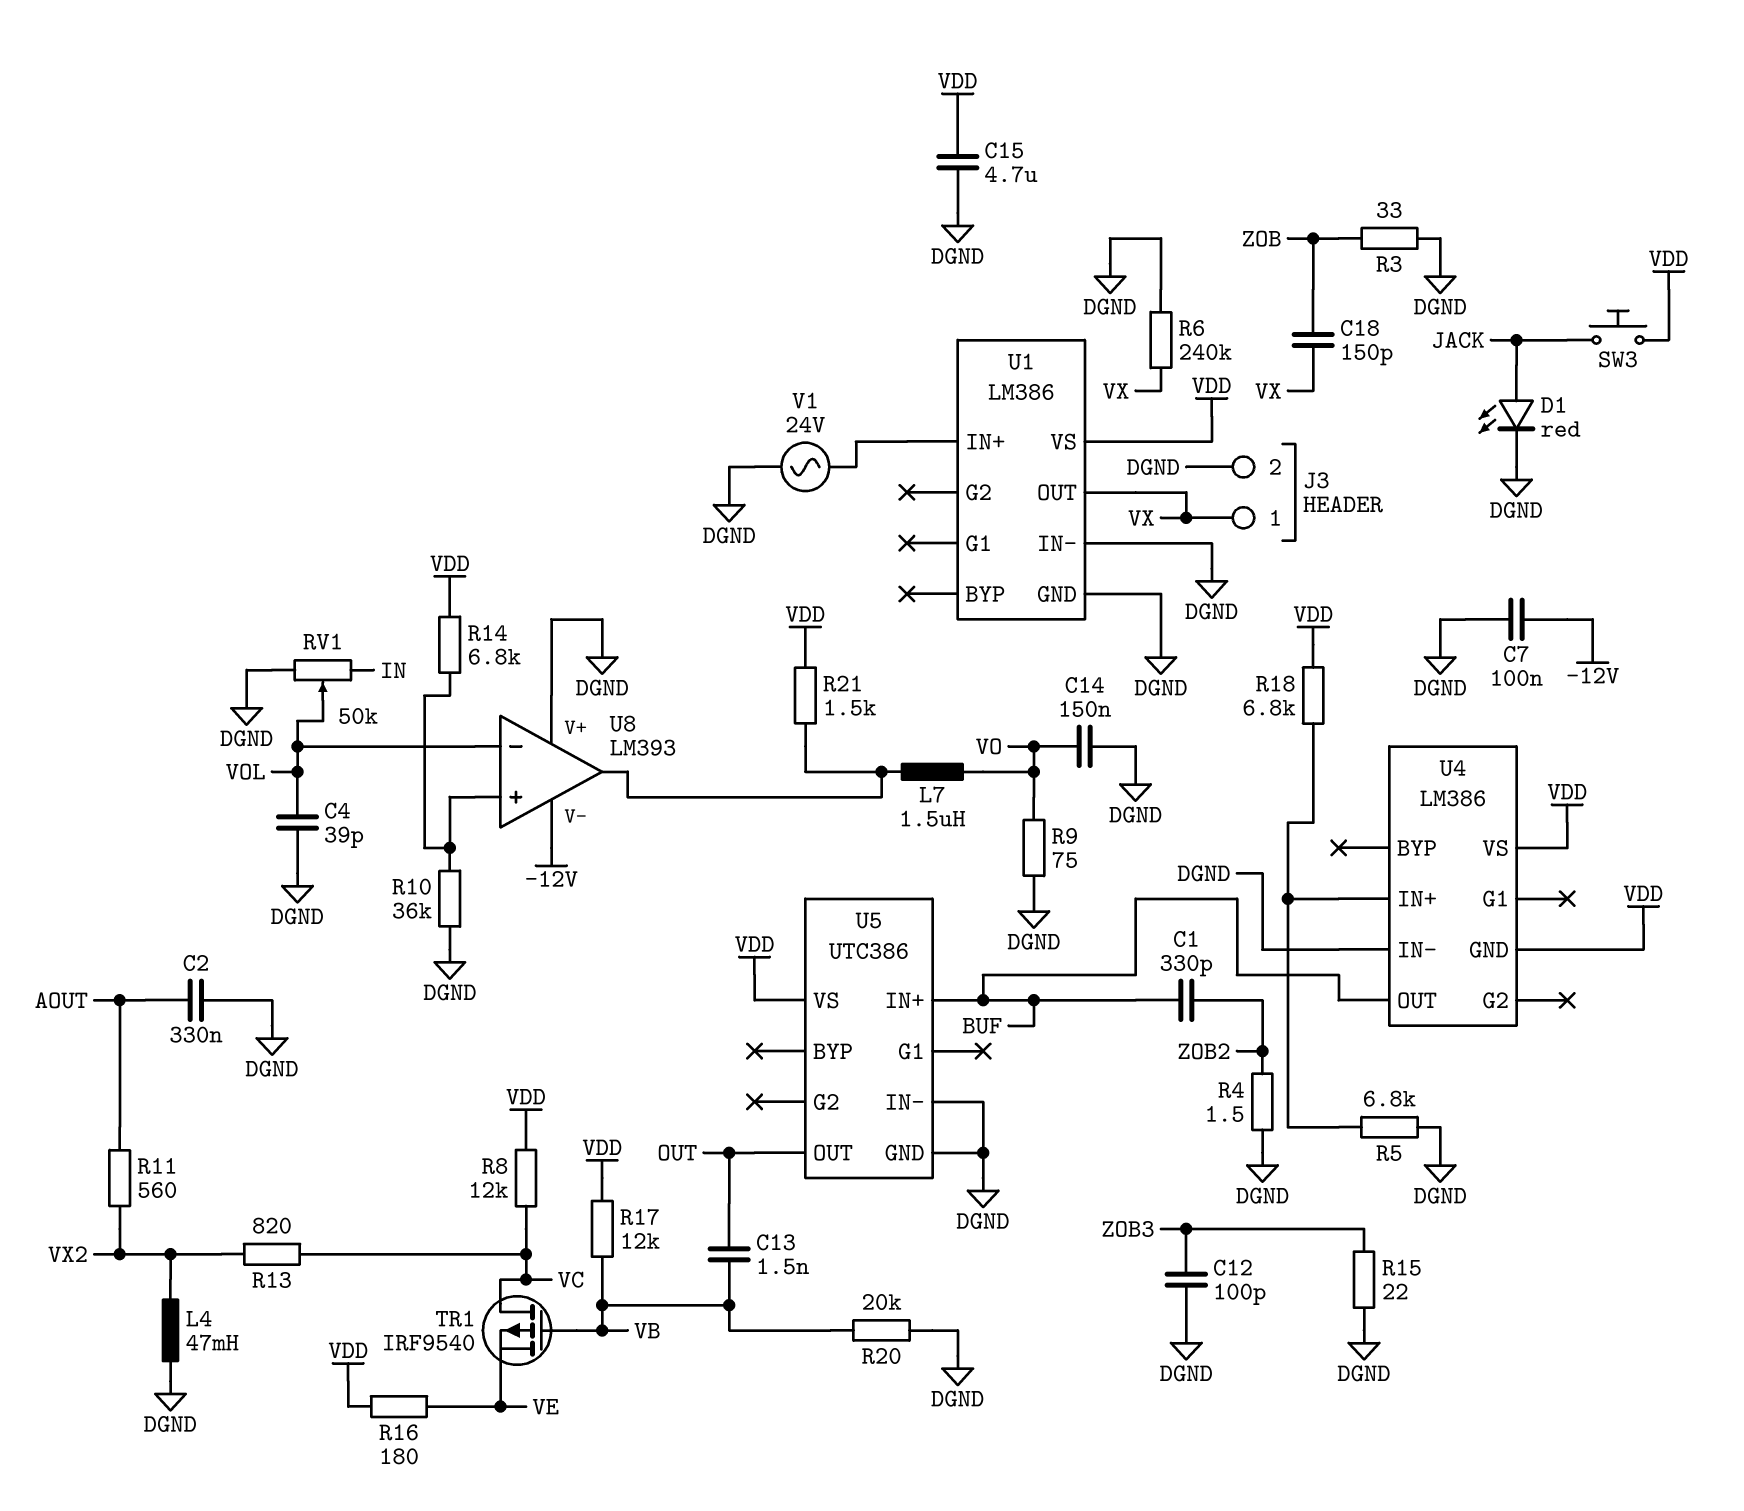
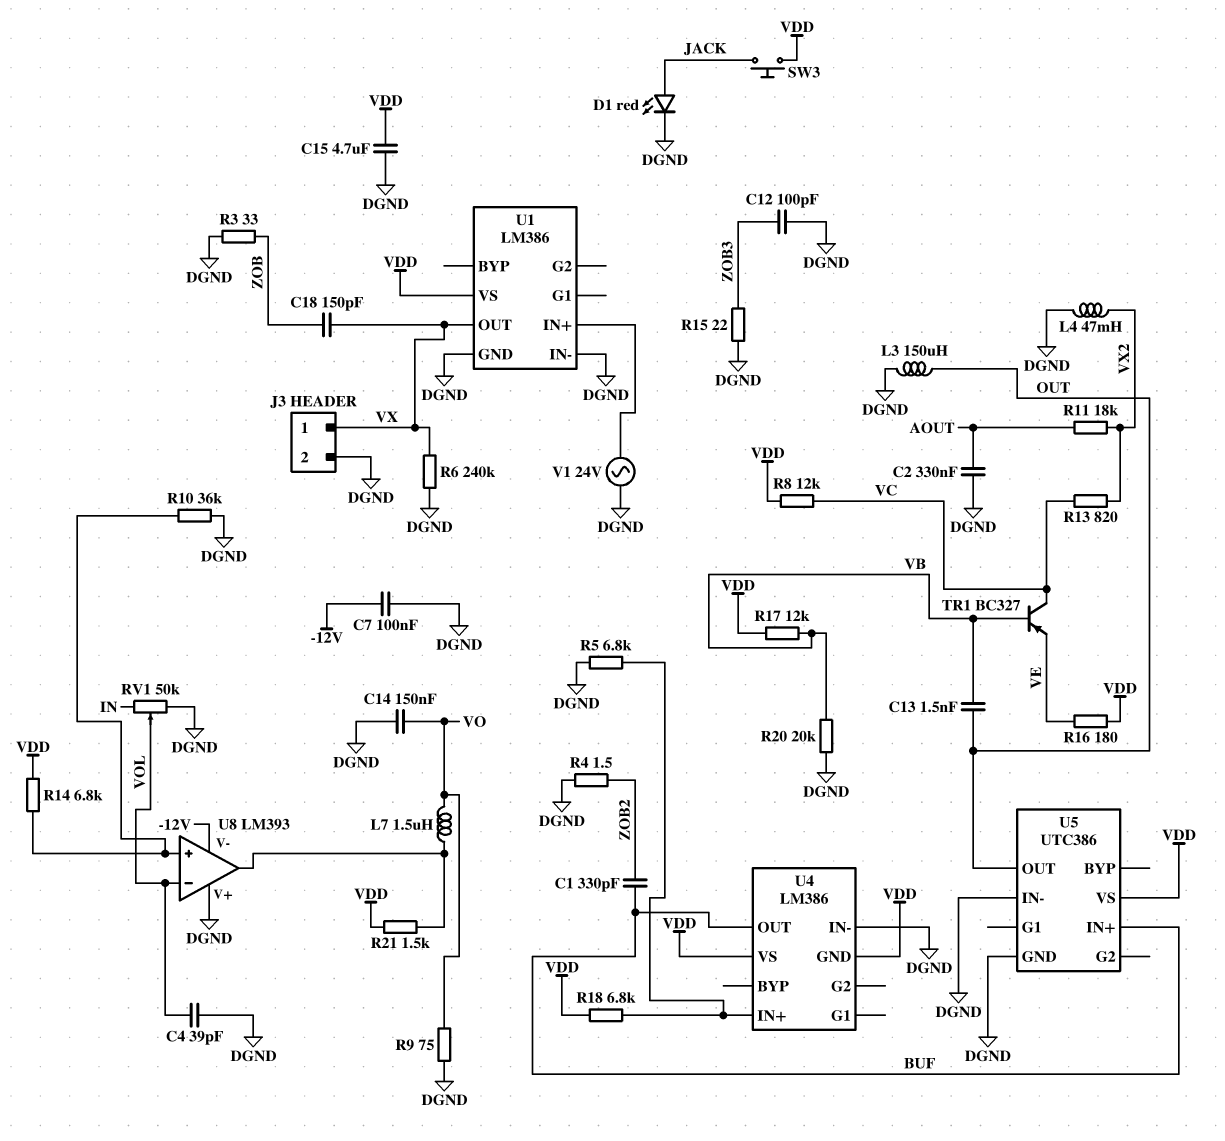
L3: none -> 150uH (DGND, OUT)
R11: 560 (AOUT, VX2) -> 18k (AOUT, VX2)
TR1: PMOS IRF9540 (G VB, D VC, S VE) -> PNP BC327 (B VB, C VC, E VE)

